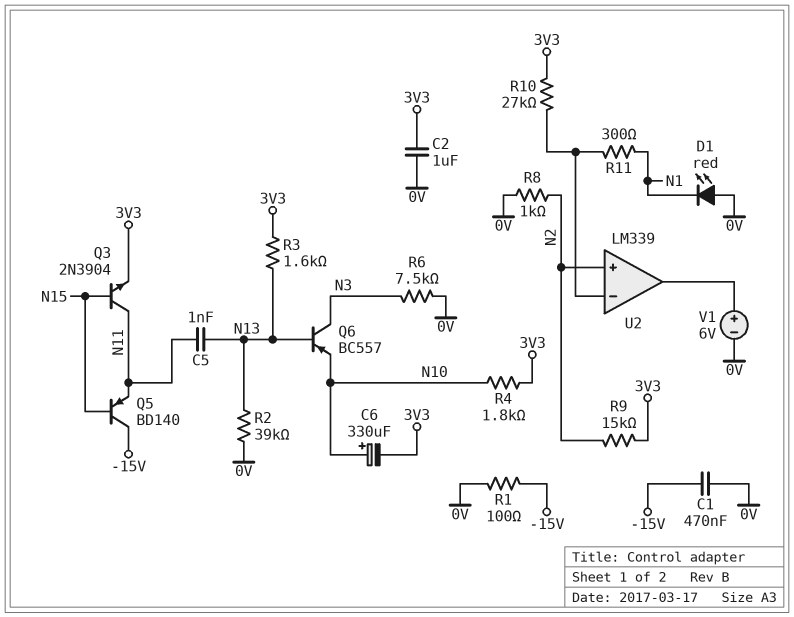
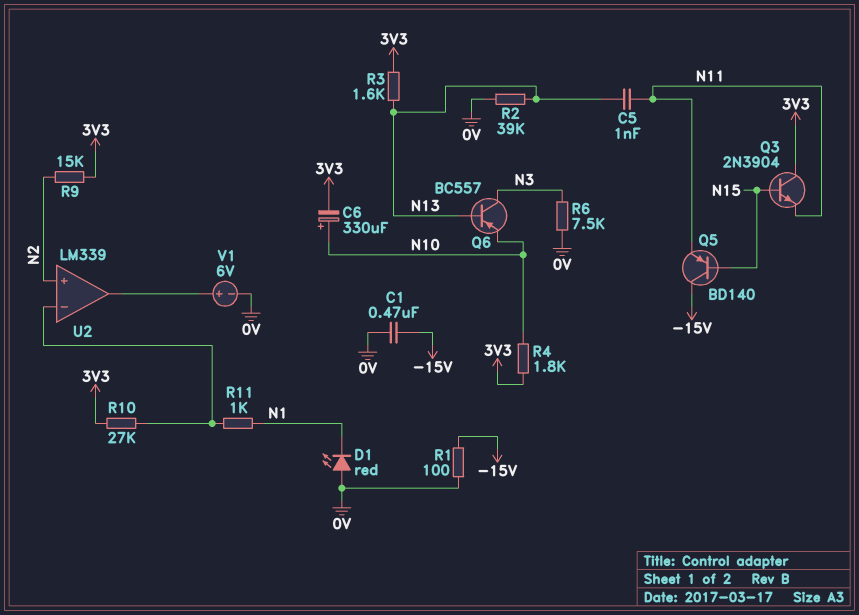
C2: 1uF (0V, 3V3) -> none
Q3: NPN 2N3904 (B N15, C N11, E 3V3) -> NPN 2N3904 (B N15, C 3V3, E N11)
R8: 1k (0V, N2) -> none
R11: 300 (N1, U2/in-) -> 1k (N1, U2/in-)

